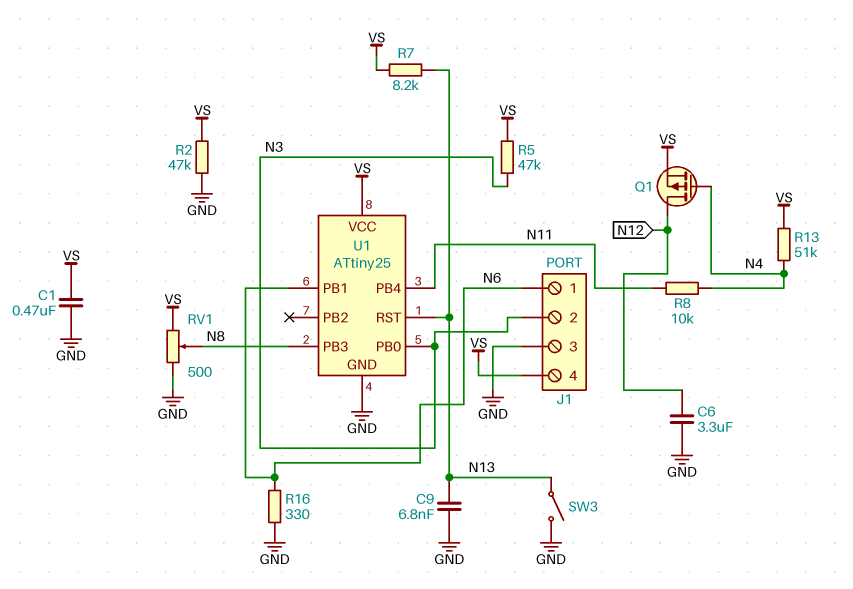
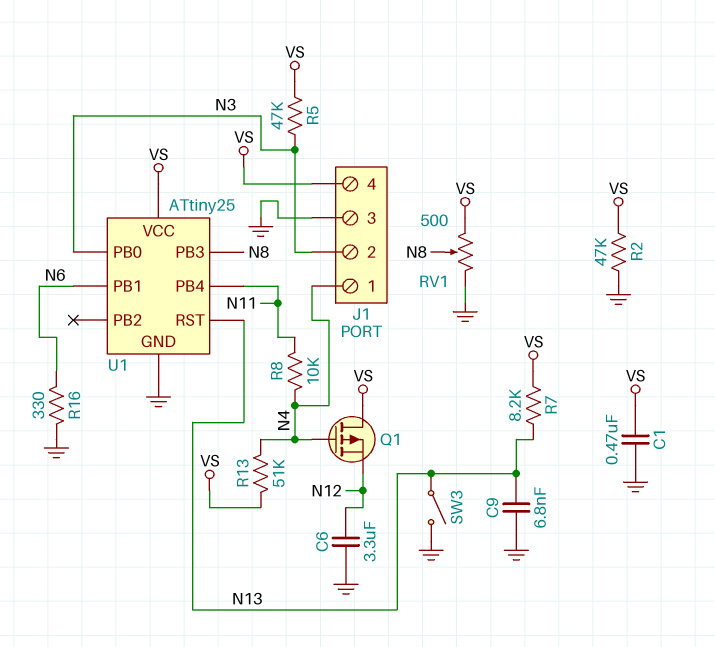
J1 pin 1: N6 -> N4
Q1: PMOS (G N4, D N12, S VS) -> PMOS (G N4, D VS, S N12)

